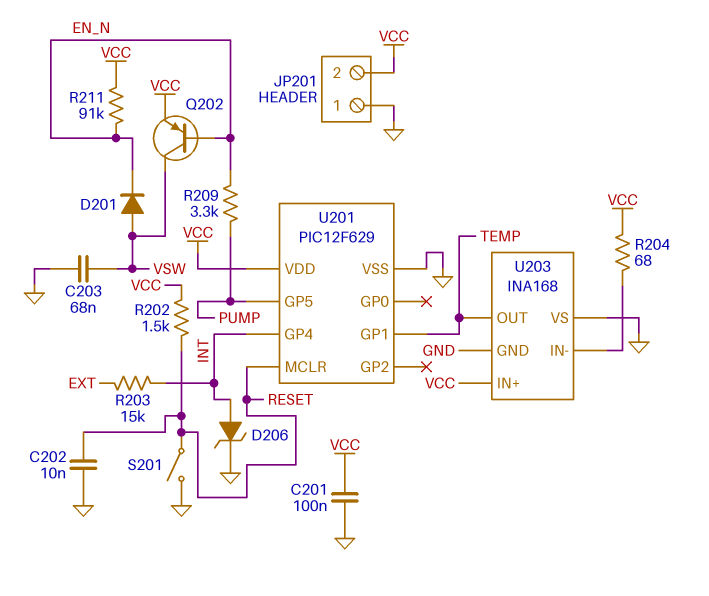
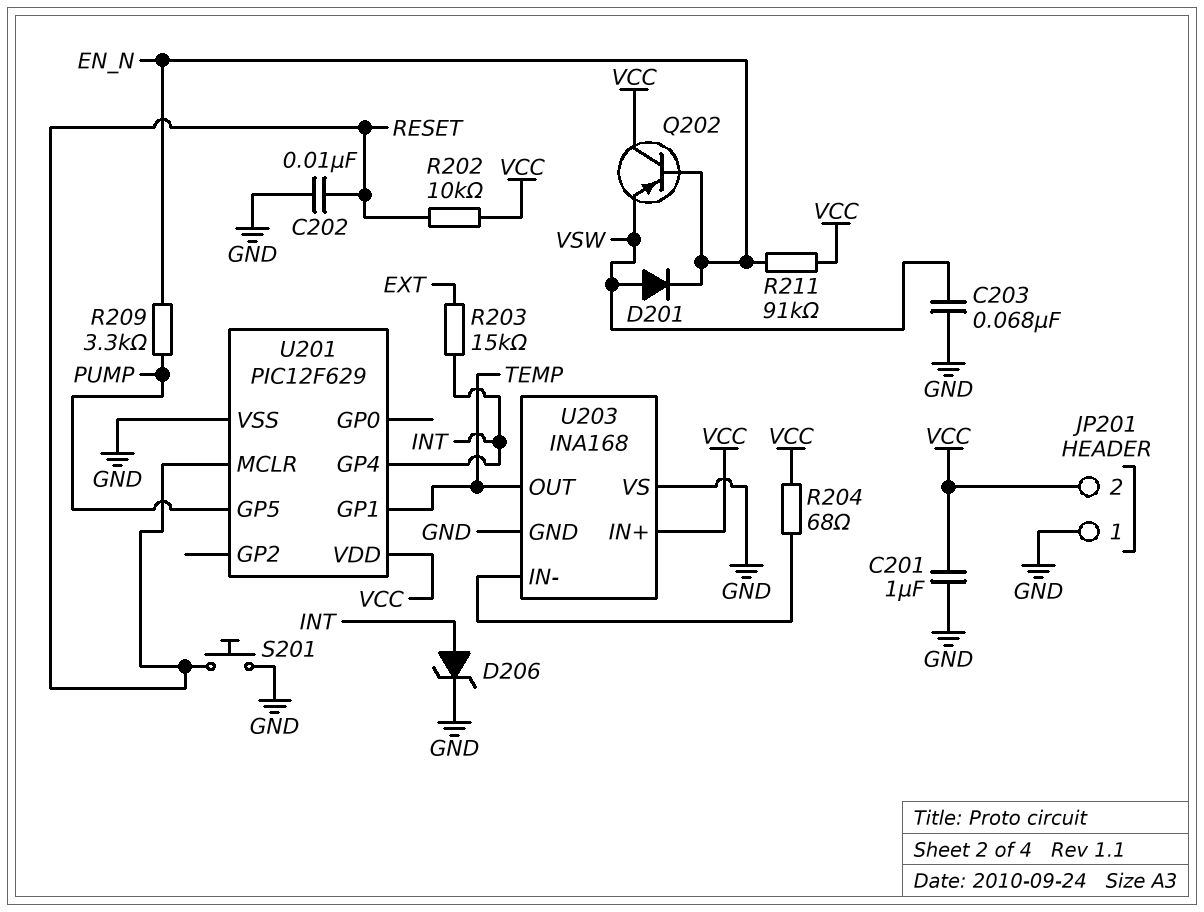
C201: 100nF (GND, VCC) -> 1uF (GND, VCC)
Q202: PNP (B EN_N, C VSW, E VCC) -> PNP (B EN_N, C VCC, E VSW)
R202: 1.5k (RESET, VCC) -> 10k (RESET, VCC)
S201: switch (GND, RESET) -> button (GND, RESET)

